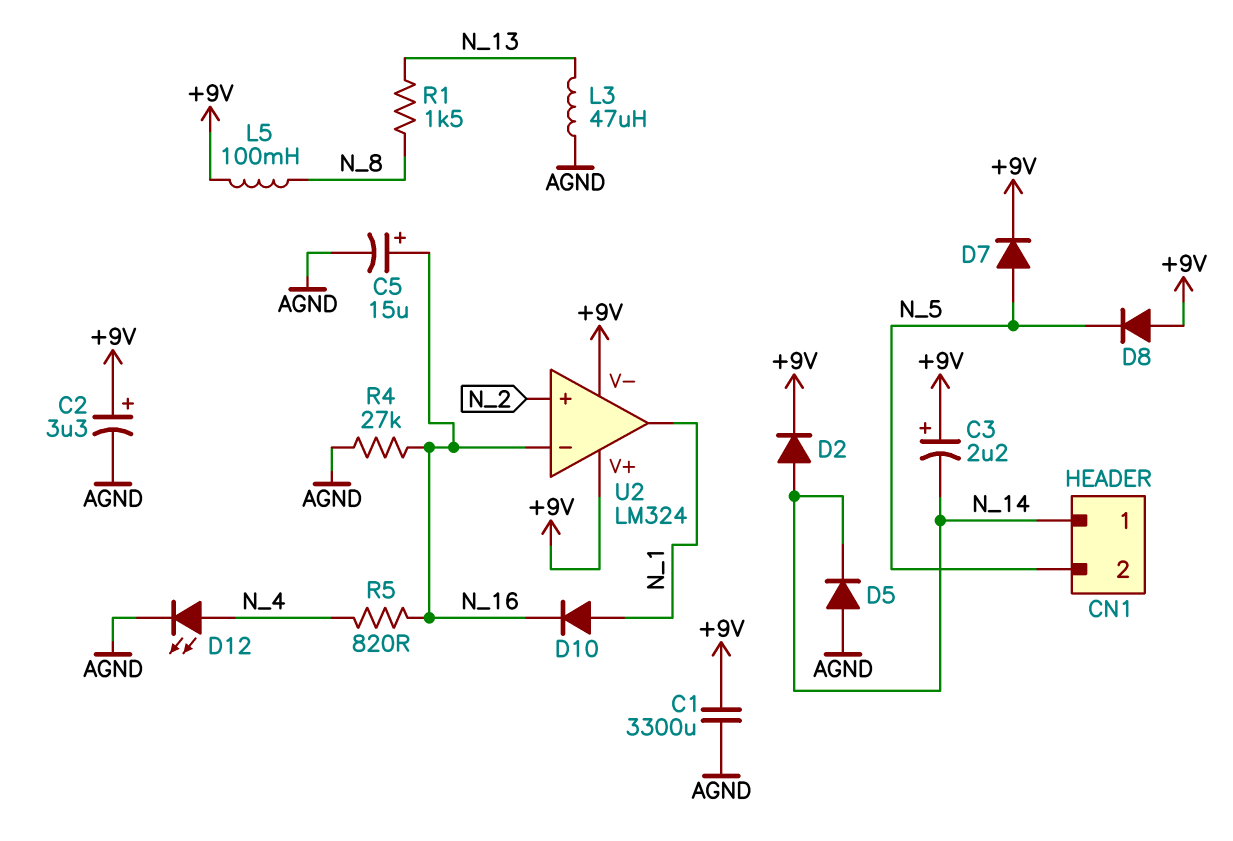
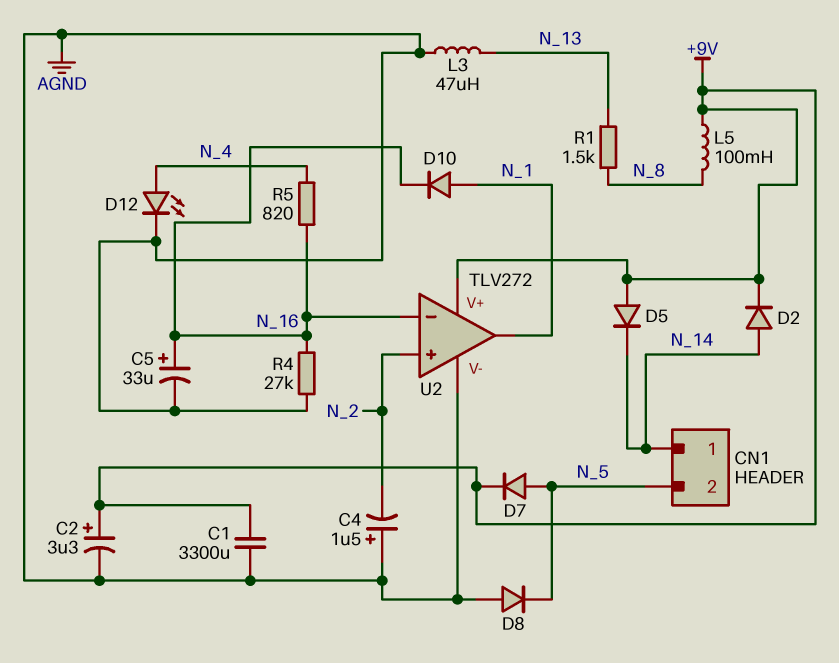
C3: 2.2uF (plus +9V, minus N_14) -> none
C4: none -> 1.5uF (plus AGND, minus N_2)
C5: 15uF (plus N_16, minus AGND) -> 33uF (plus N_16, minus AGND)
D5: diode (A AGND, K N_14) -> diode (A +9V, K N_14)
D8: diode (A +9V, K N_5) -> diode (A AGND, K N_5)
U2: LM324 -> TLV272
U2 pin V-: +9V -> AGND

